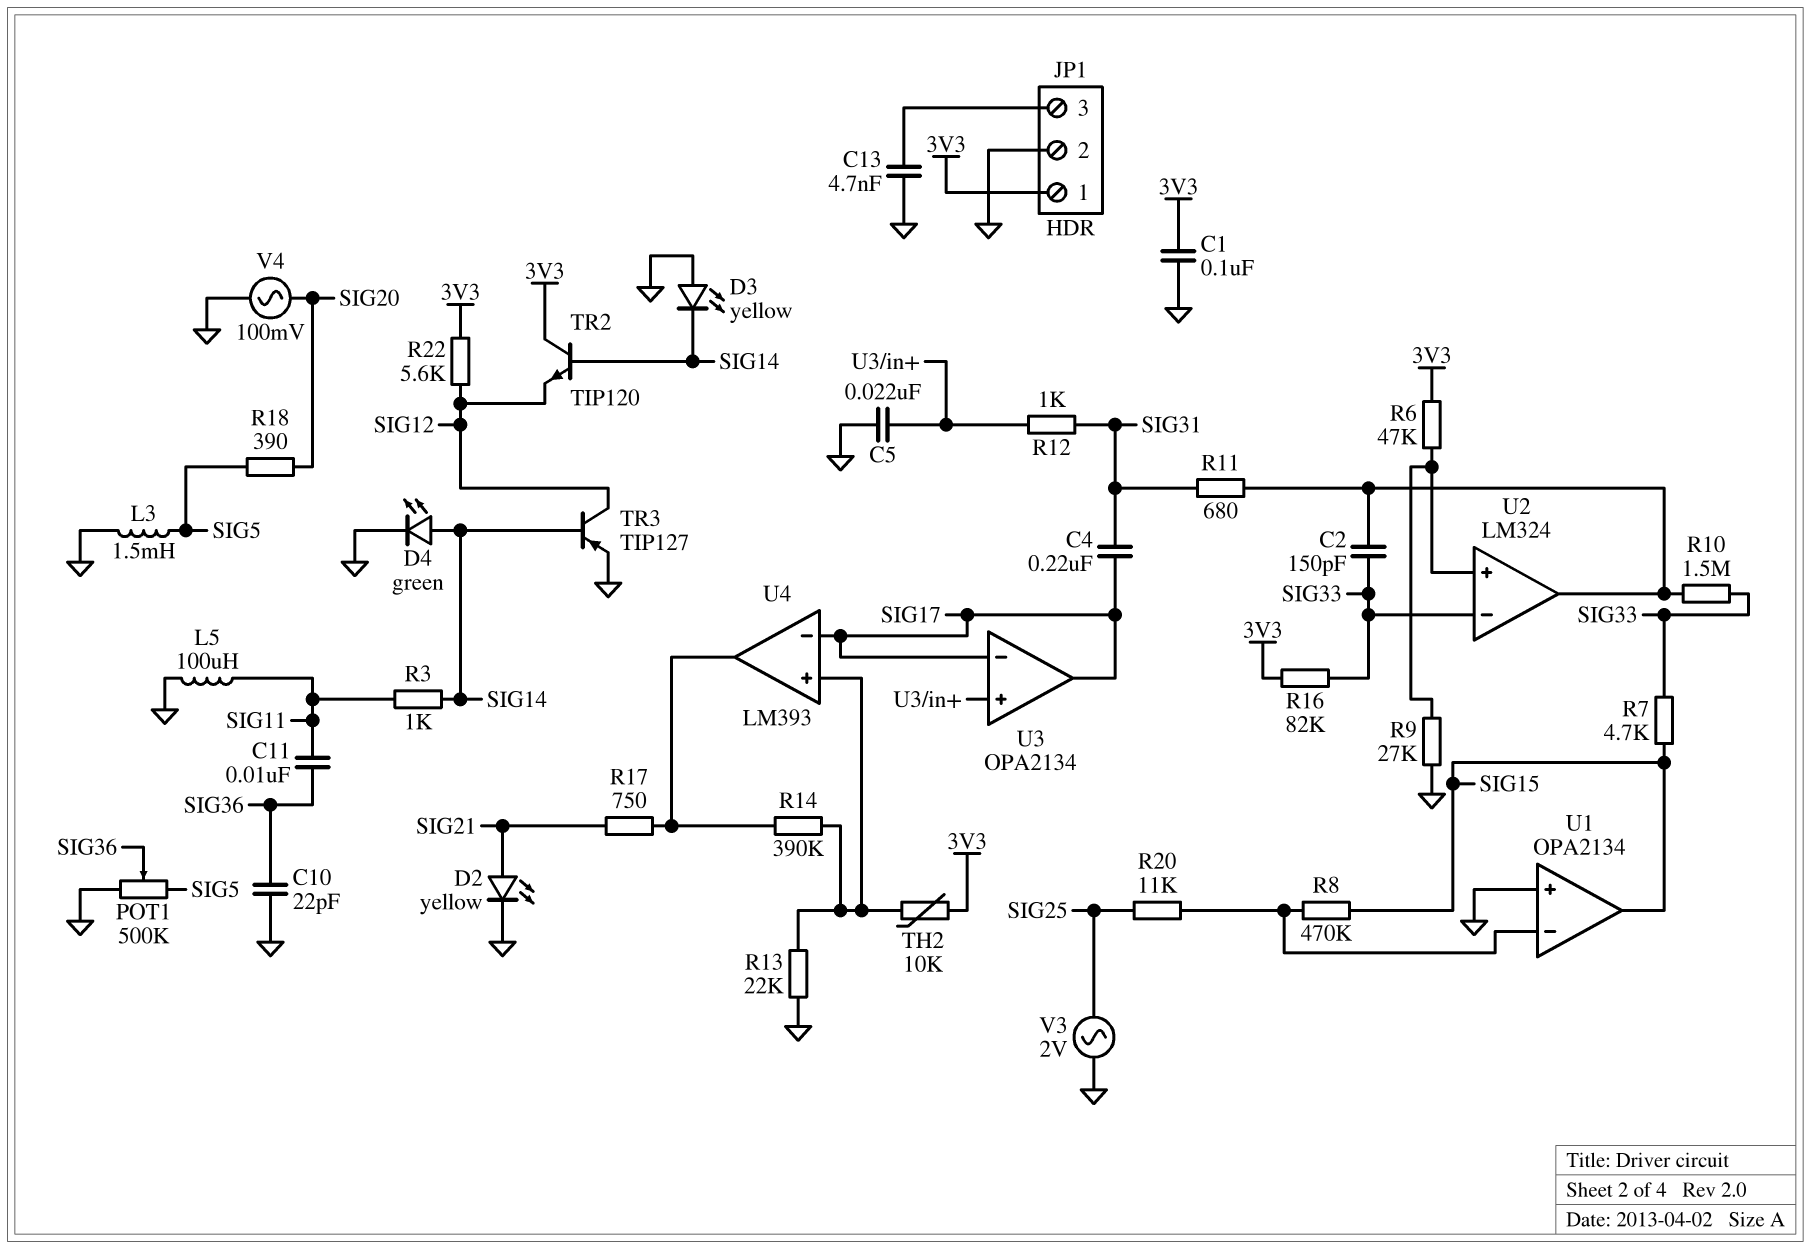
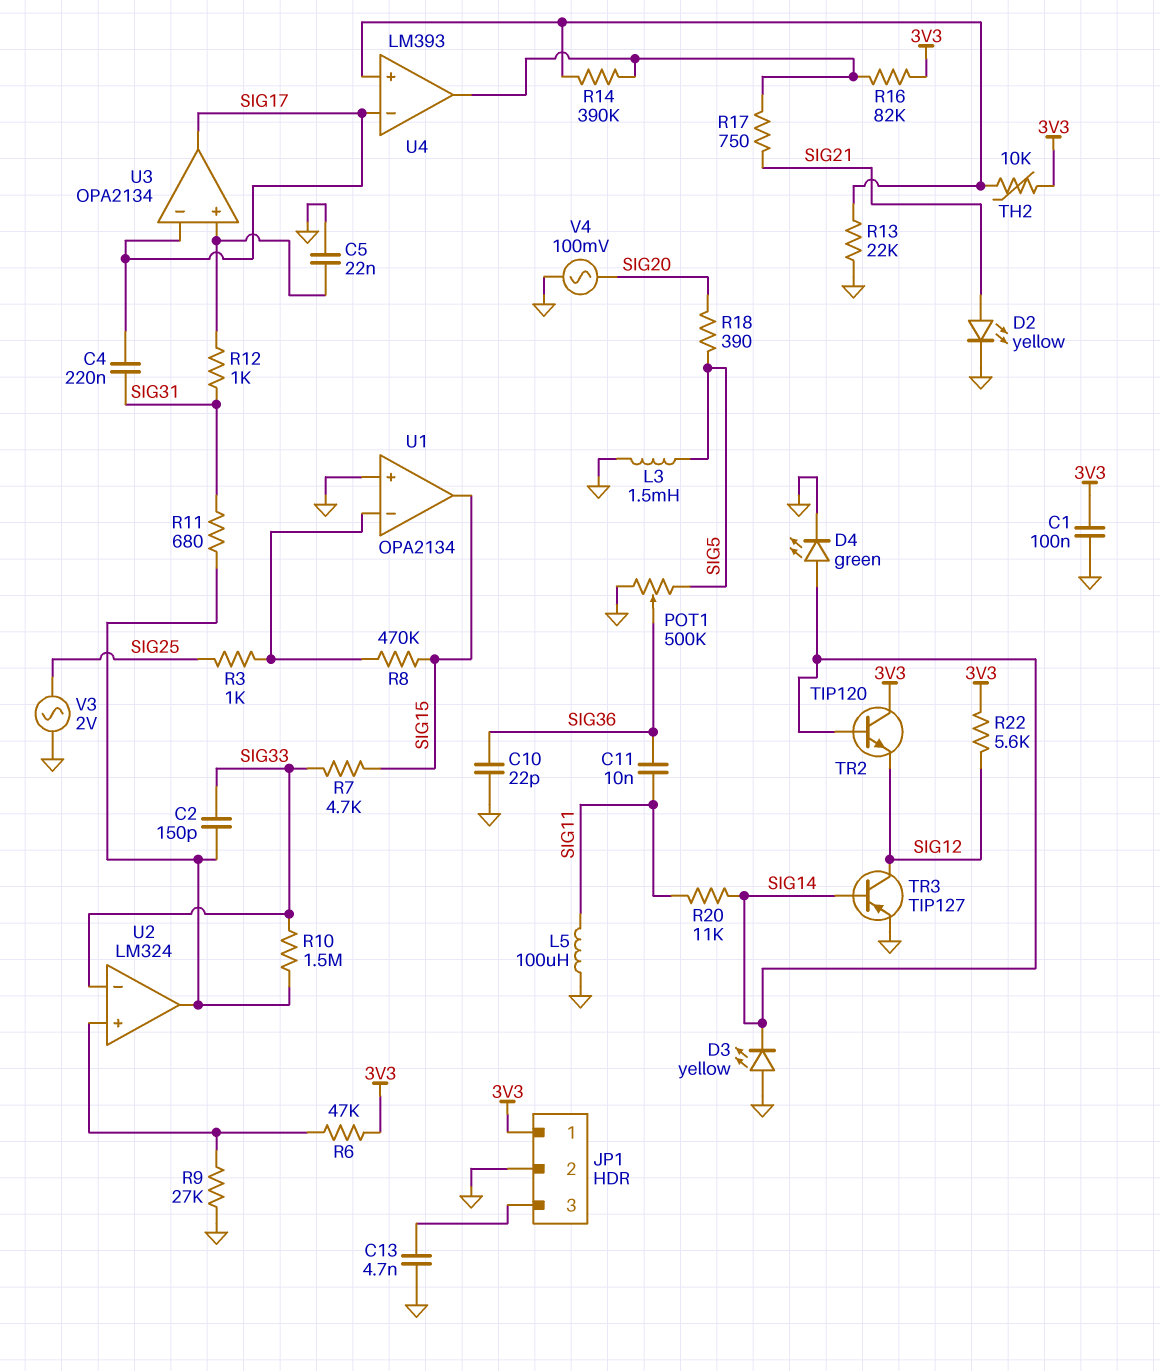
R3: 1k (SIG11, SIG14) -> 1k (SIG25, U1/in-)
R16: 82k (3V3, SIG33) -> 82k (3V3, U4/out)
R20: 11k (SIG25, U1/in-) -> 11k (SIG11, SIG14)

